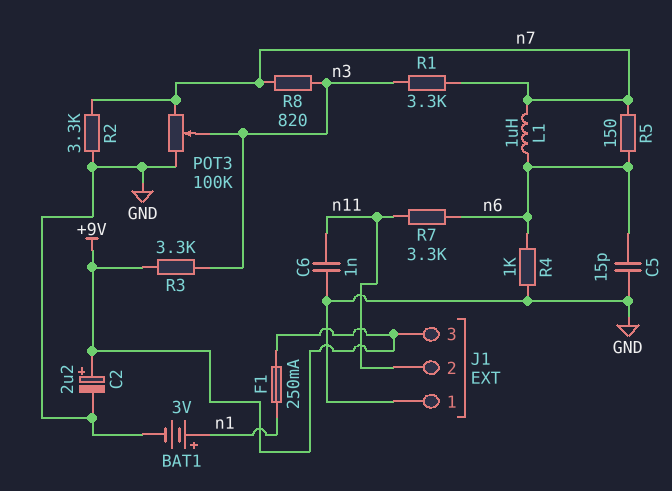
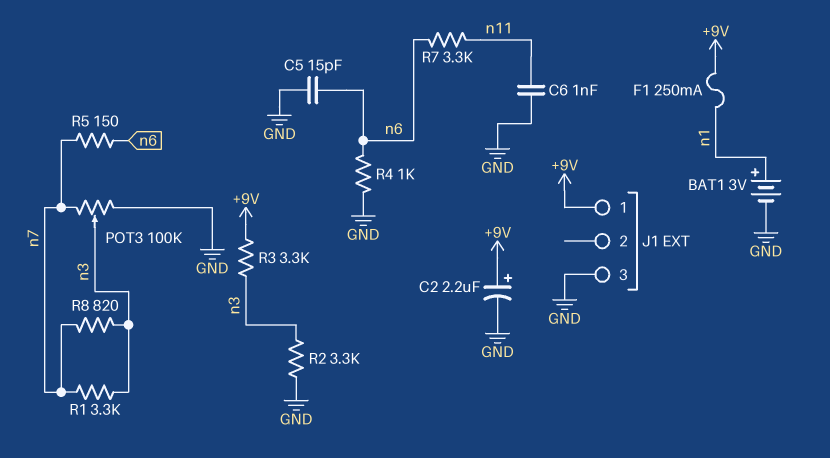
J1 pin 1: GND -> +9V
J1 pin 2: n11 -> none
J1 pin 3: +9V -> GND
L1: 1uH (n6, n7) -> none
R2: 3.3k (GND, n7) -> 3.3k (GND, n3)

